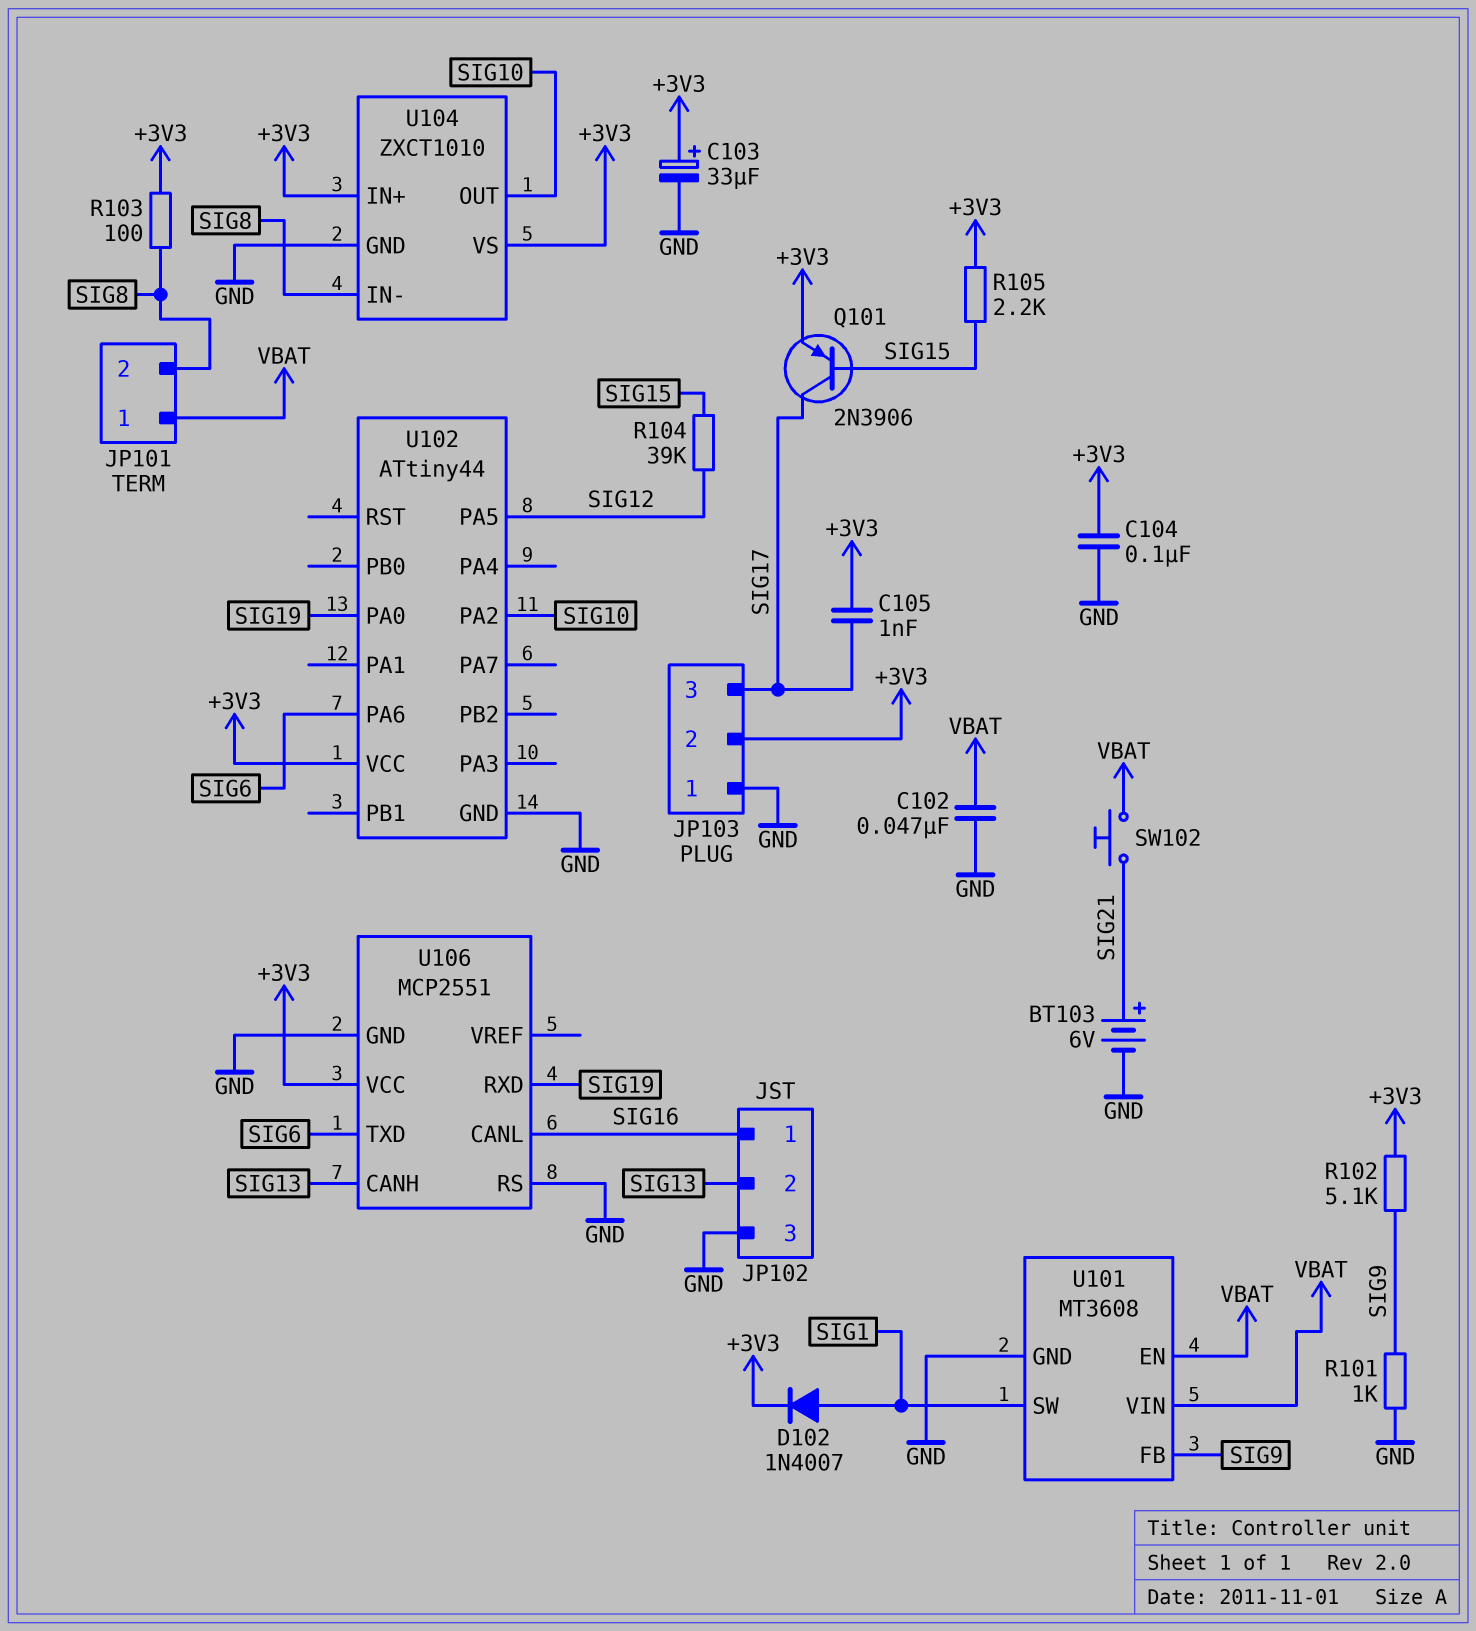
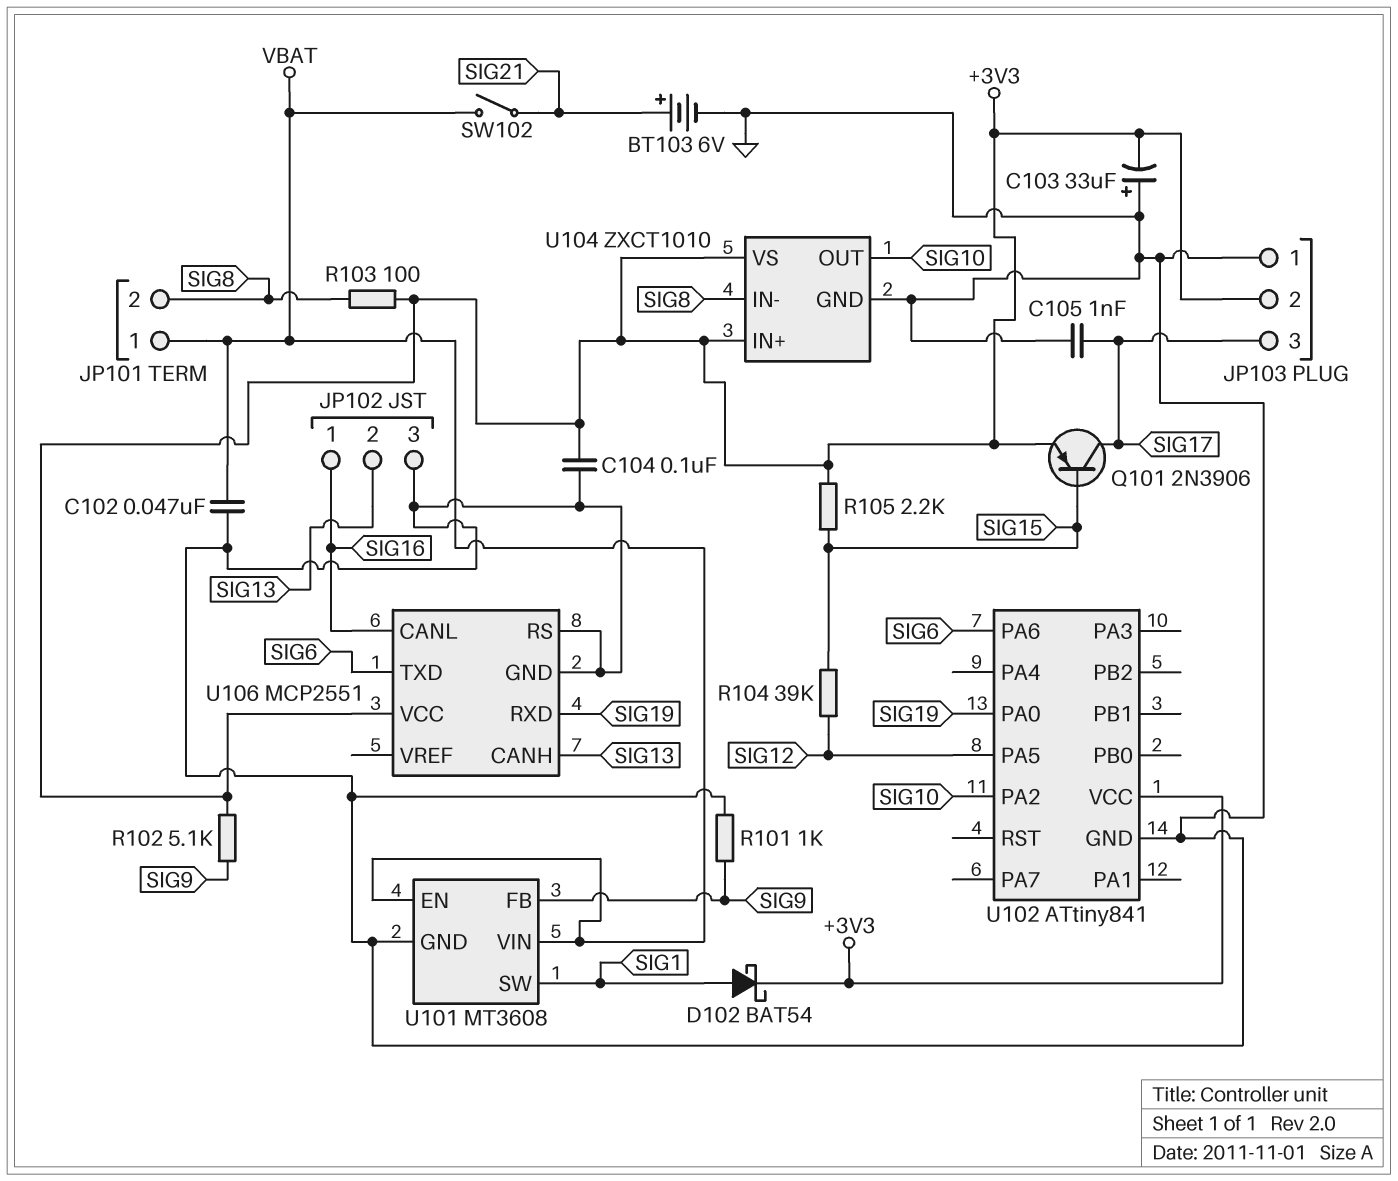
C103: 33uF (plus +3V3, minus GND) -> 33uF (plus GND, minus +3V3)
C105: 1nF (+3V3, SIG17) -> 1nF (GND, SIG17)
D102: diode 1N4007 (A SIG1, K +3V3) -> schottky BAT54 (A SIG1, K +3V3)
SW102: button (SIG21, VBAT) -> switch (SIG21, VBAT)
U102: ATtiny44 -> ATtiny841

